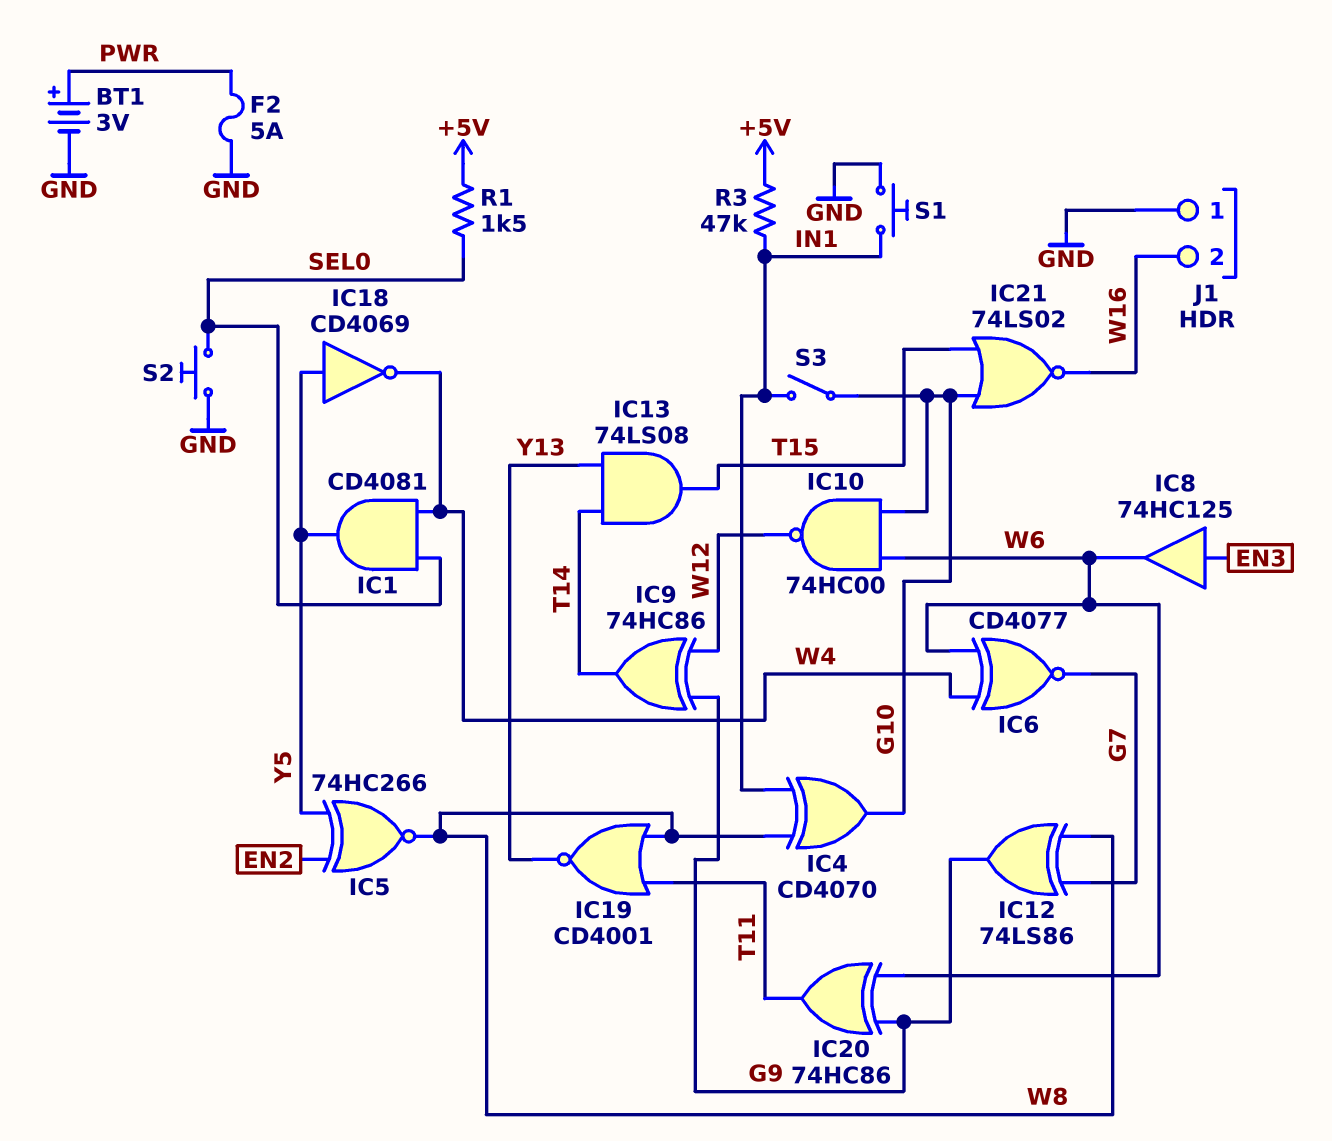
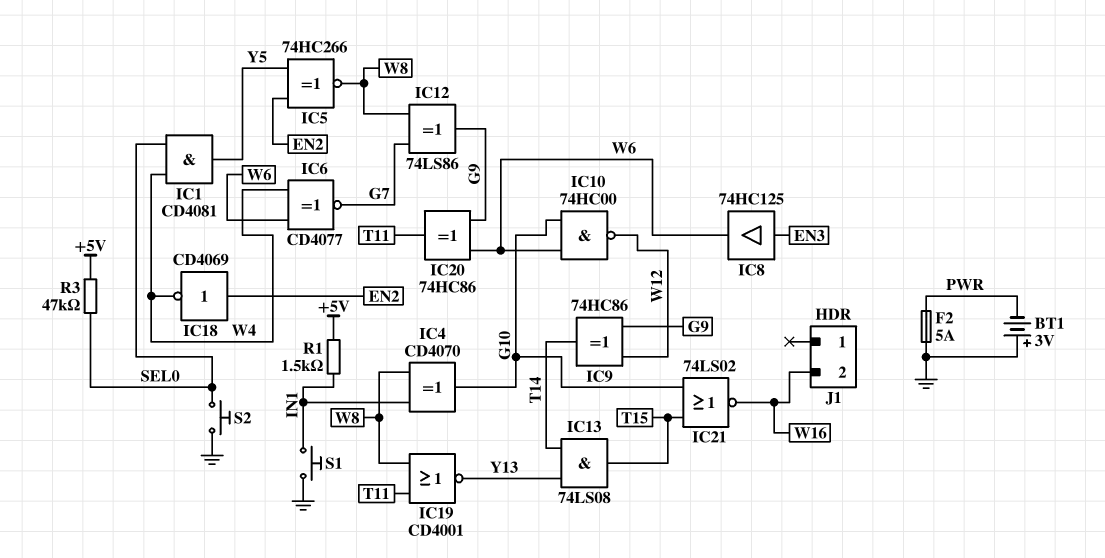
BT1: 3V (plus PWR, minus GND) -> 3V (plus GND, minus PWR)
IC18: NOT CD4069 (in Y5, out W4) -> NOT CD4069 (in EN2, out W4)
J1 pin 1: GND -> none
R1: 1.5k (+5V, SEL0) -> 1.5k (+5V, IN1)
R3: 47k (+5V, IN1) -> 47k (+5V, SEL0)
S3: switch (G10, IN1) -> none

